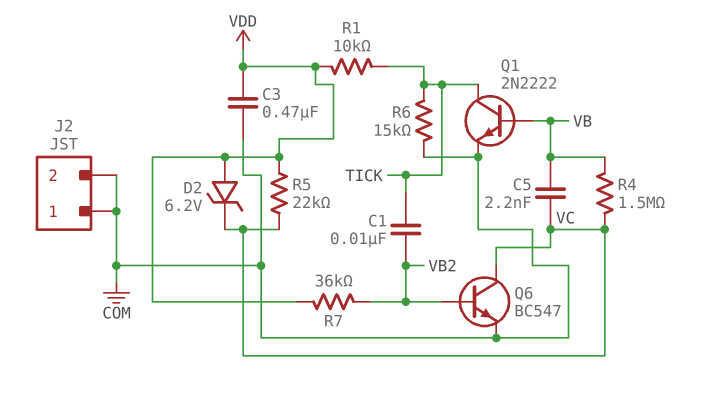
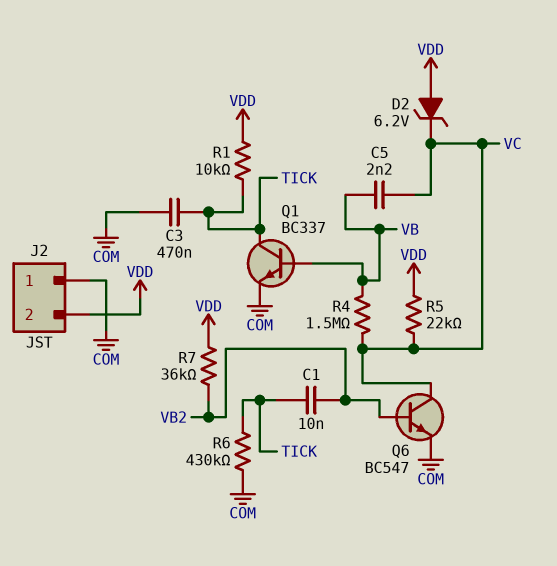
C3: 470nF (COM, VDD) -> 470nF (COM, TICK)
J2 pin 2: COM -> VDD
Q1: NPN 2N2222 (B VB, C TICK, E COM) -> NPN BC337 (B VB, C TICK, E COM)
R6: 15k (COM, TICK) -> 430k (COM, TICK)

